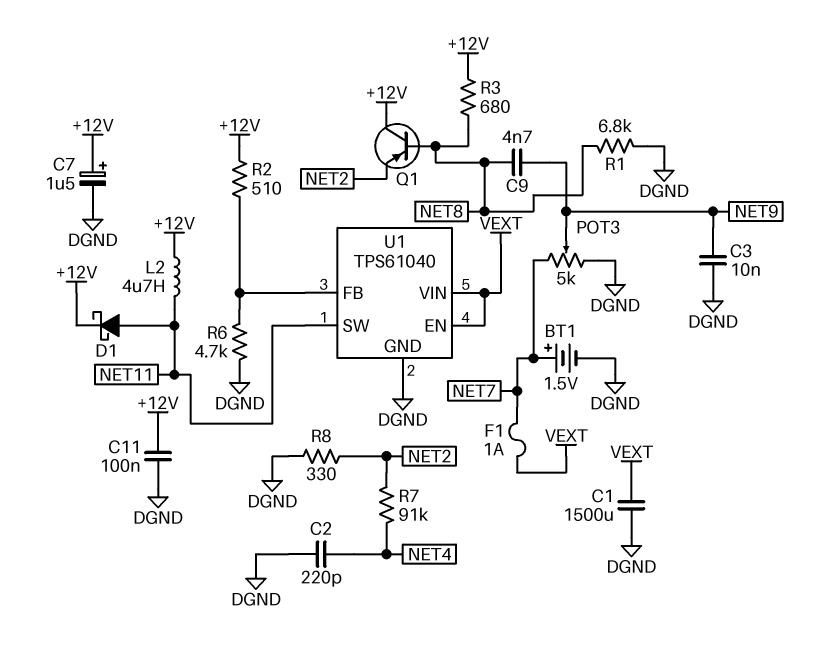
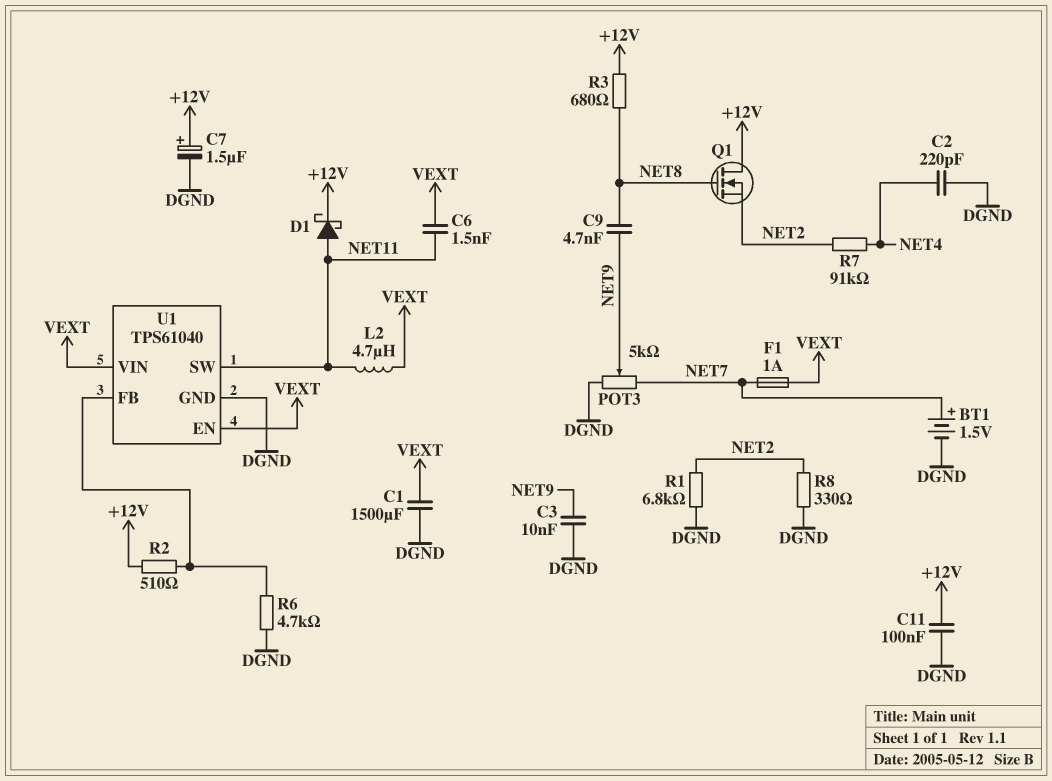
C6: none -> 1.5nF (NET11, VEXT)
L2: 4.7uH (+12V, NET11) -> 4.7uH (NET11, VEXT)
Q1: PNP (B NET8, C +12V, E NET2) -> NMOS (G NET8, D +12V, S NET2)
R1: 6.8k (DGND, NET8) -> 6.8k (DGND, NET2)

